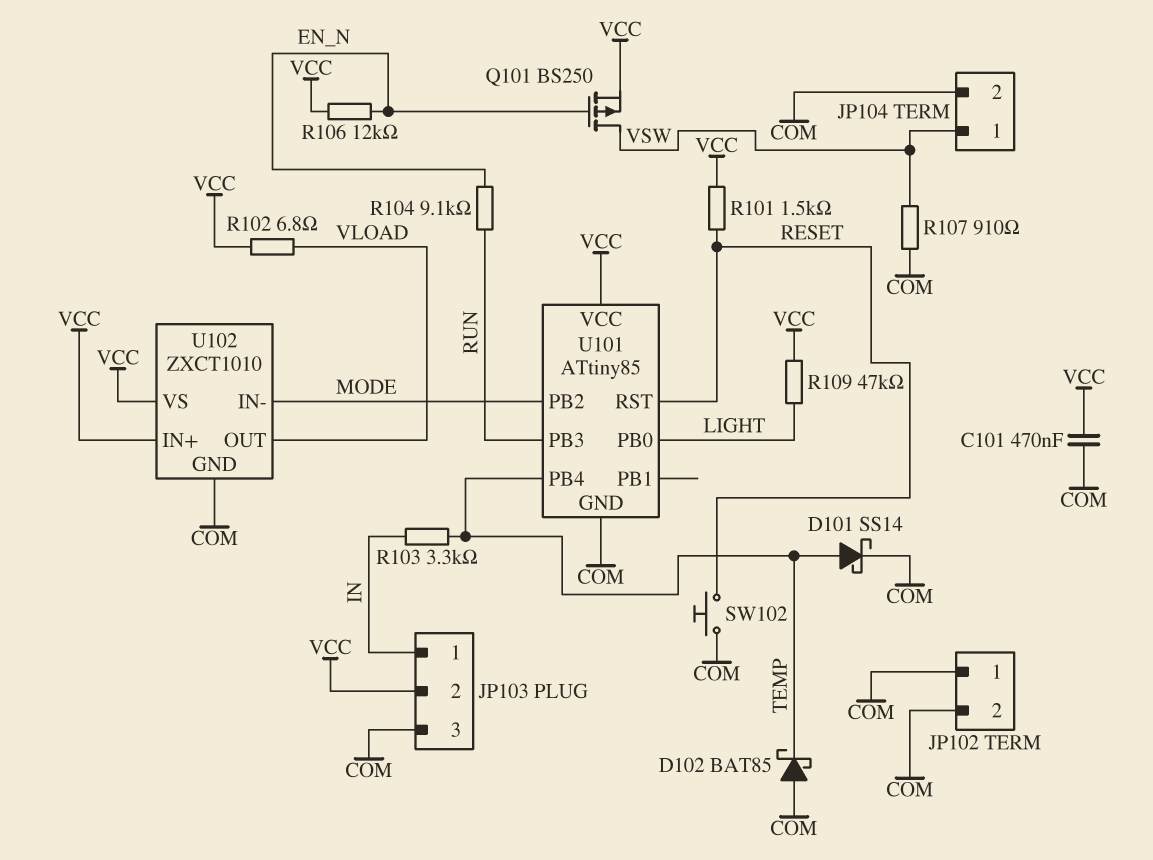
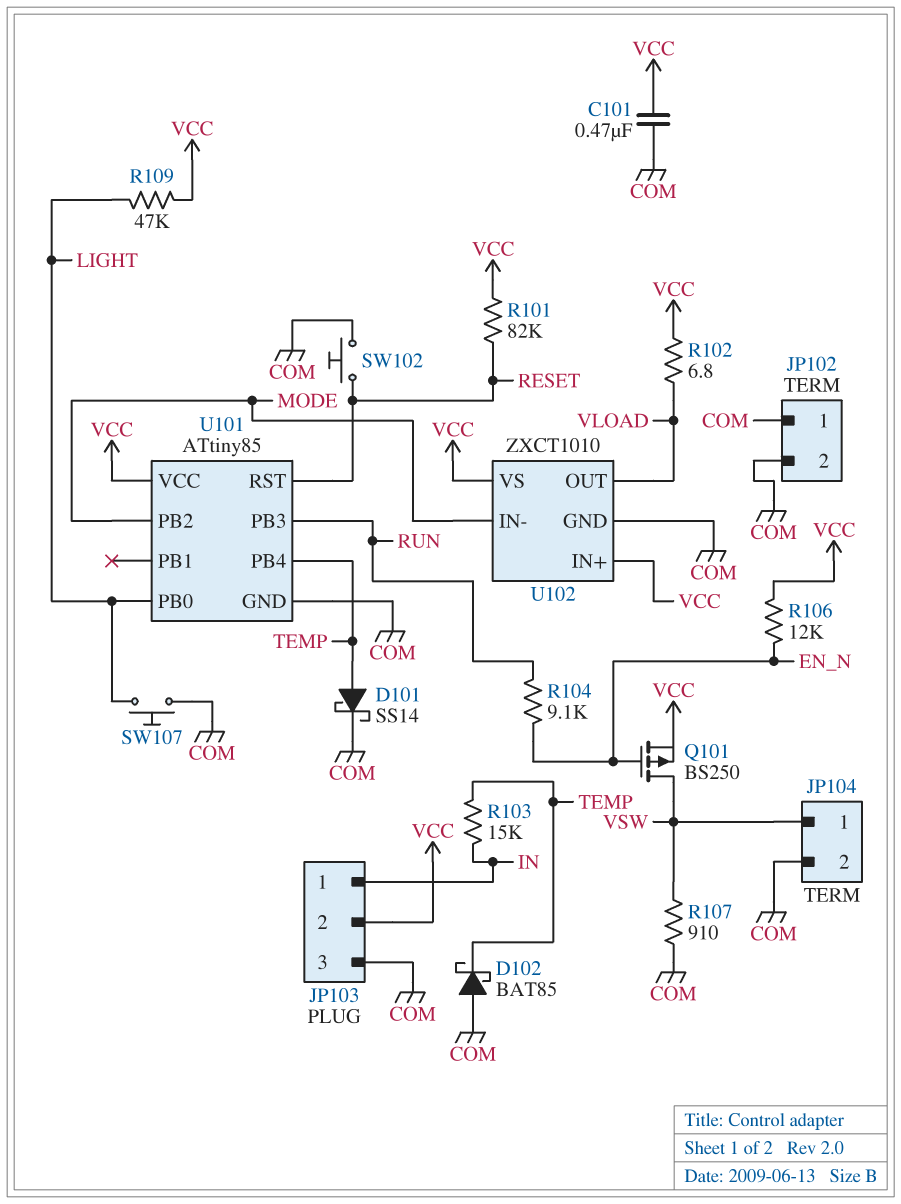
R101: 1.5k (RESET, VCC) -> 82k (RESET, VCC)
R103: 3.3k (IN, TEMP) -> 15k (IN, TEMP)
SW107: none -> button (COM, LIGHT)

